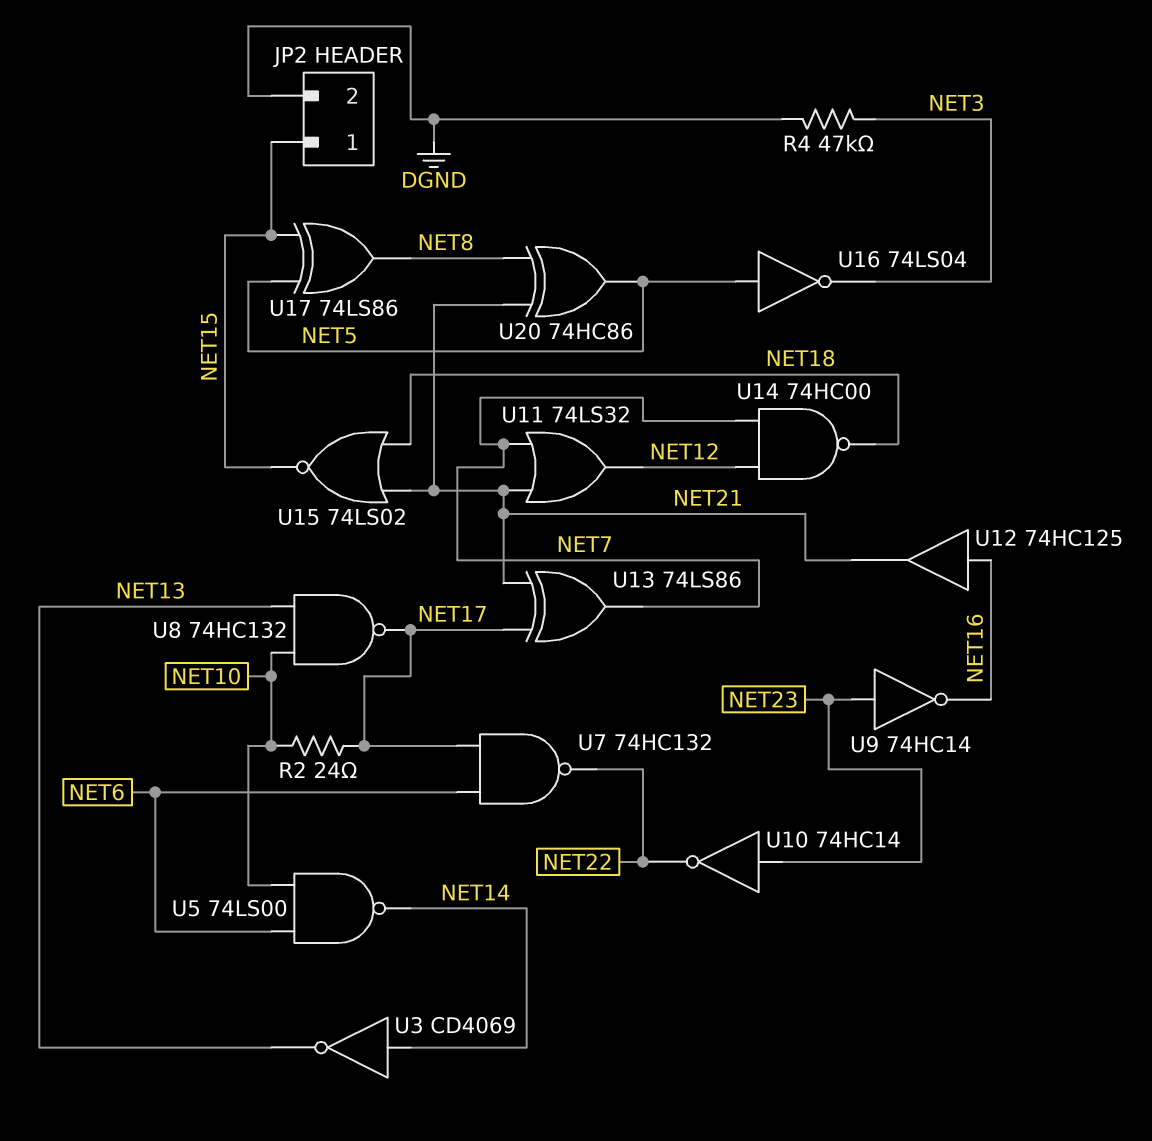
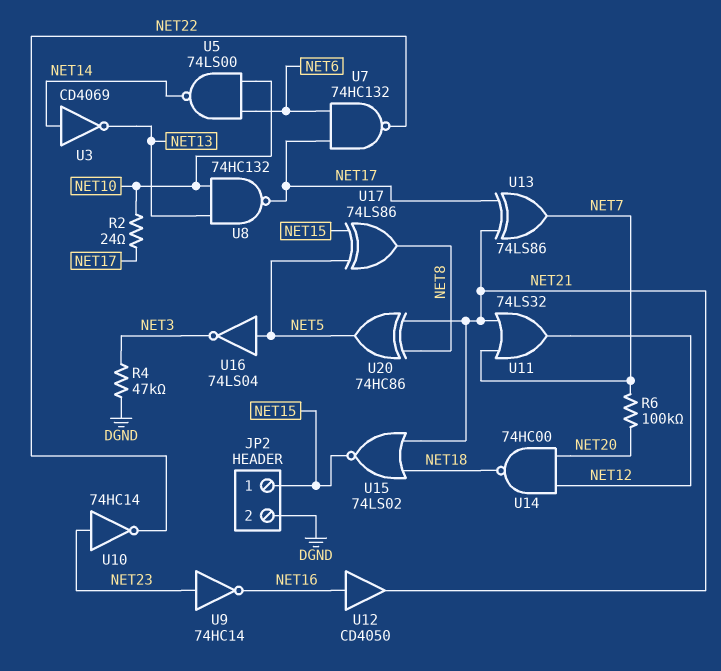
R6: none -> 100k (NET7, NET20)
U12: buffer 74HC125 (in NET16, out NET21) -> buffer CD4050 (in NET16, out NET21)
U14: NAND 74HC00 (in NET7, in NET12, out NET18) -> NAND 74HC00 (in NET12, in NET20, out NET18)

